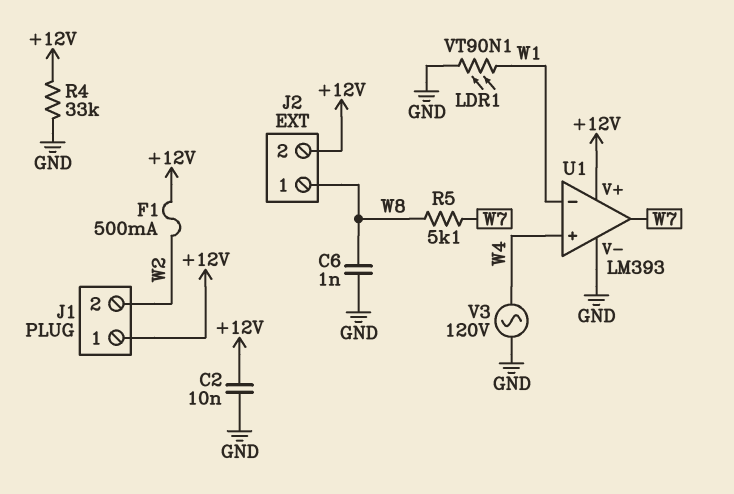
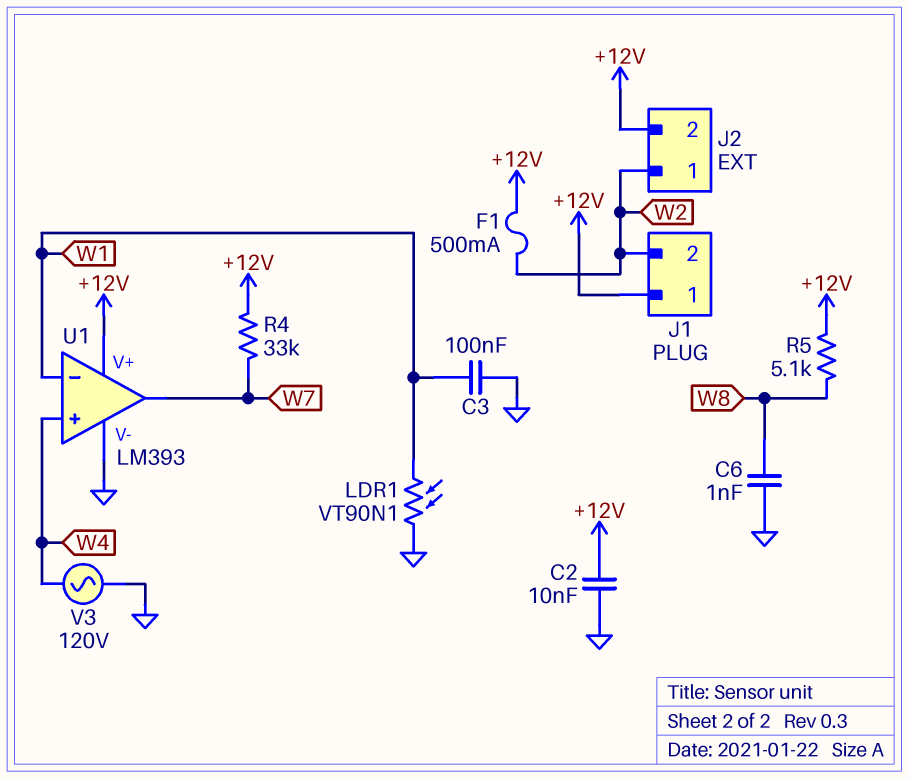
C3: none -> 100nF (GND, W1)
J2 pin 1: W8 -> W2
R4: 33k (+12V, GND) -> 33k (+12V, W7)
R5: 5.1k (W7, W8) -> 5.1k (+12V, W8)

